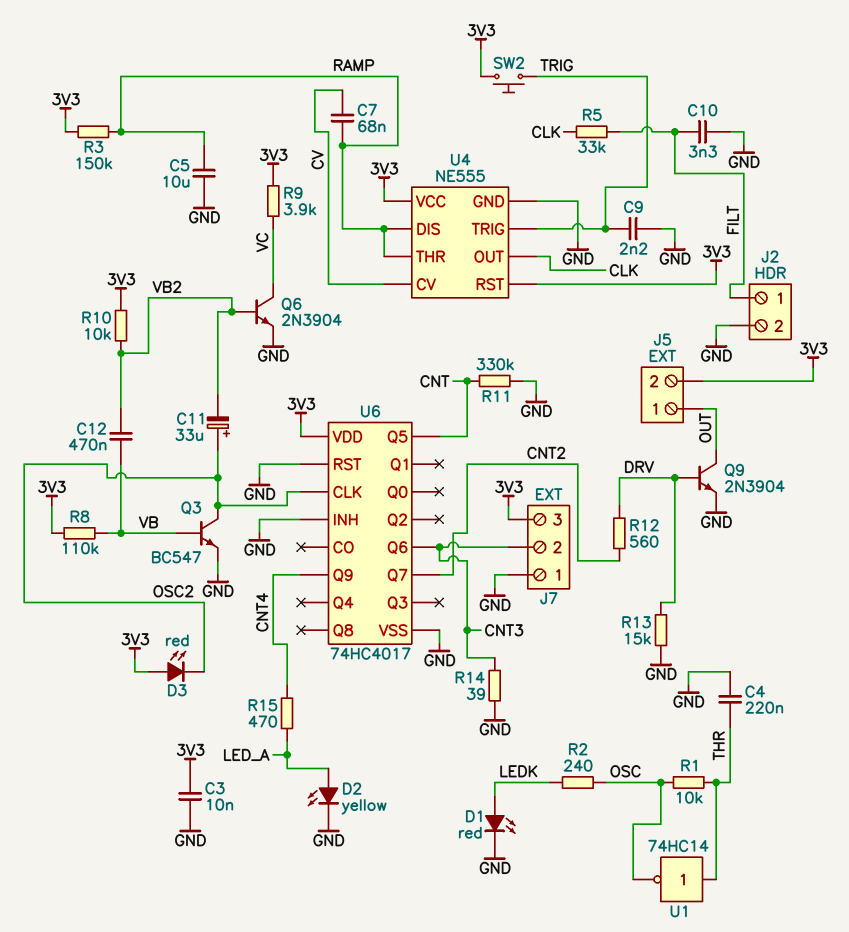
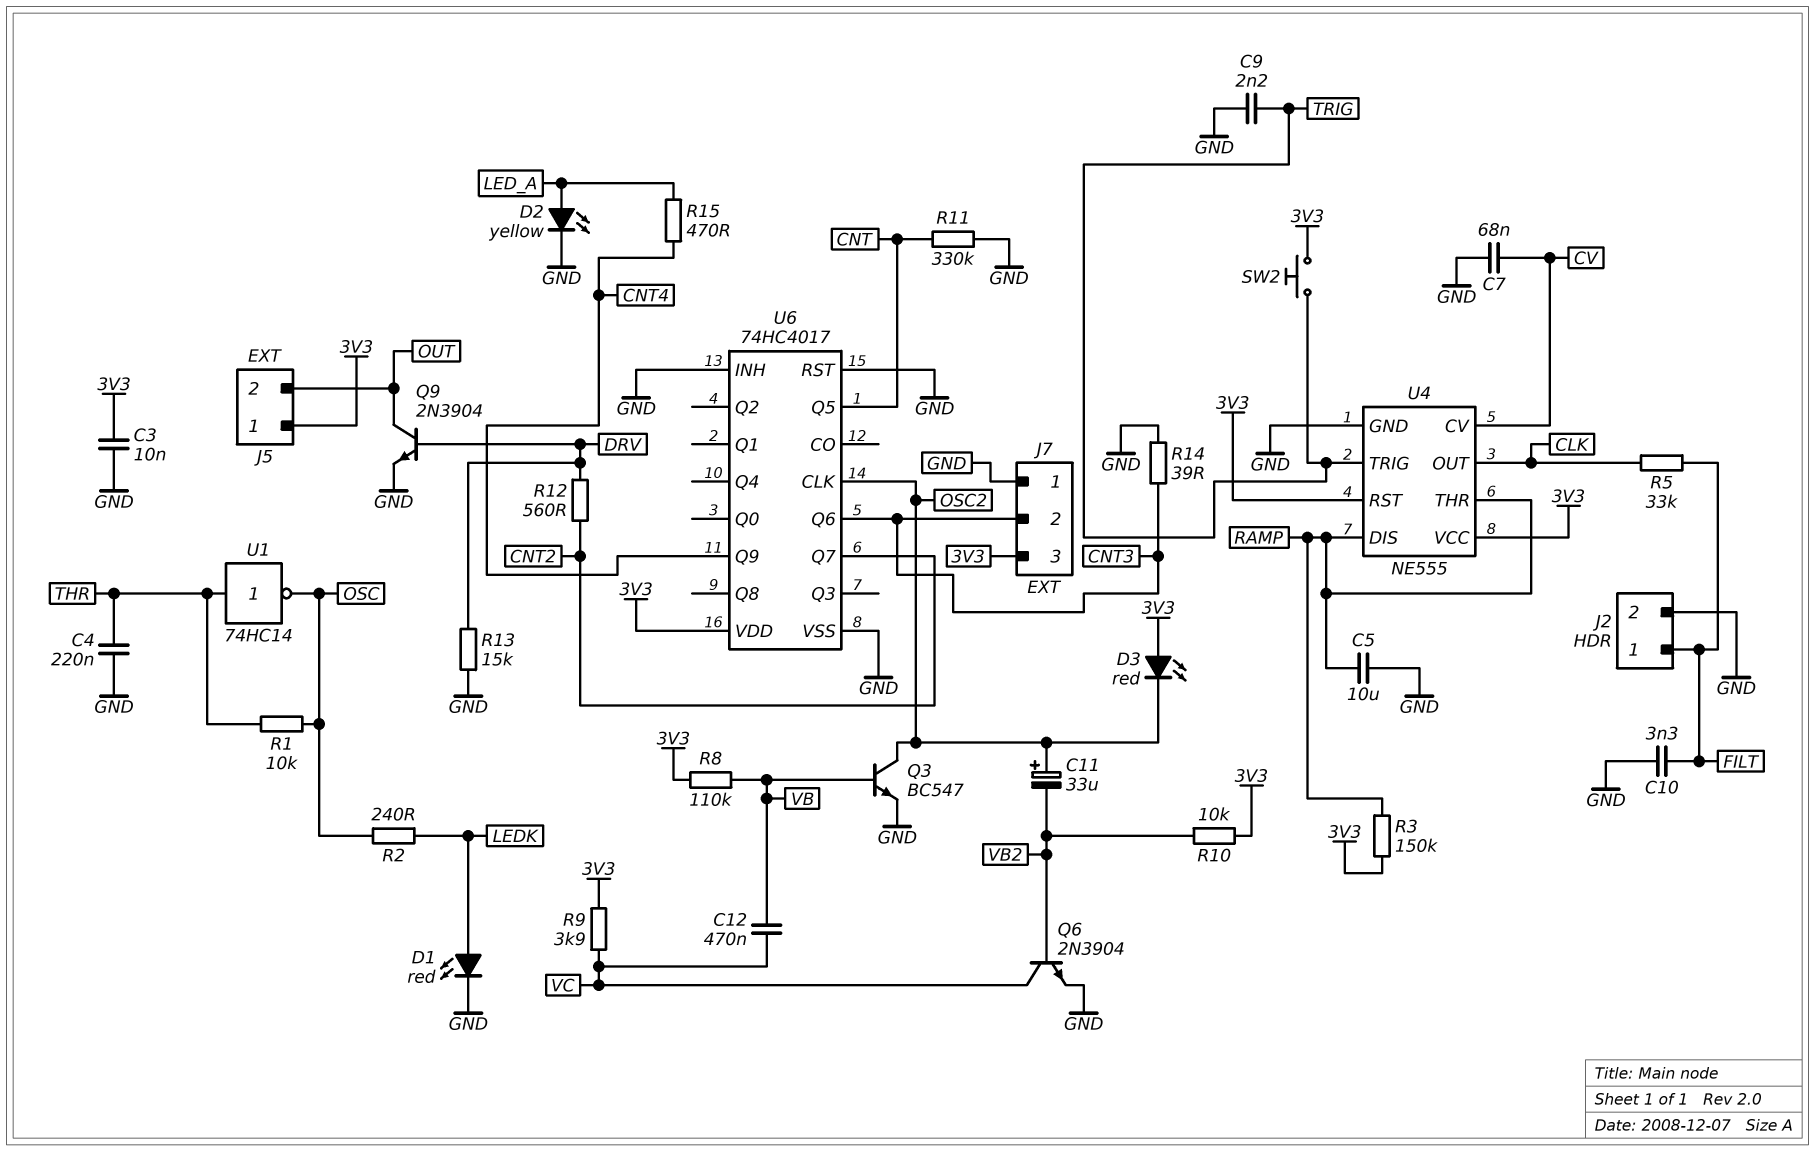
C7: 68nF (CV, RAMP) -> 68nF (CV, GND)
C12: 470nF (VB, VB2) -> 470nF (VB, VC)
J5 pin 1: OUT -> 3V3
J5 pin 2: 3V3 -> OUT

